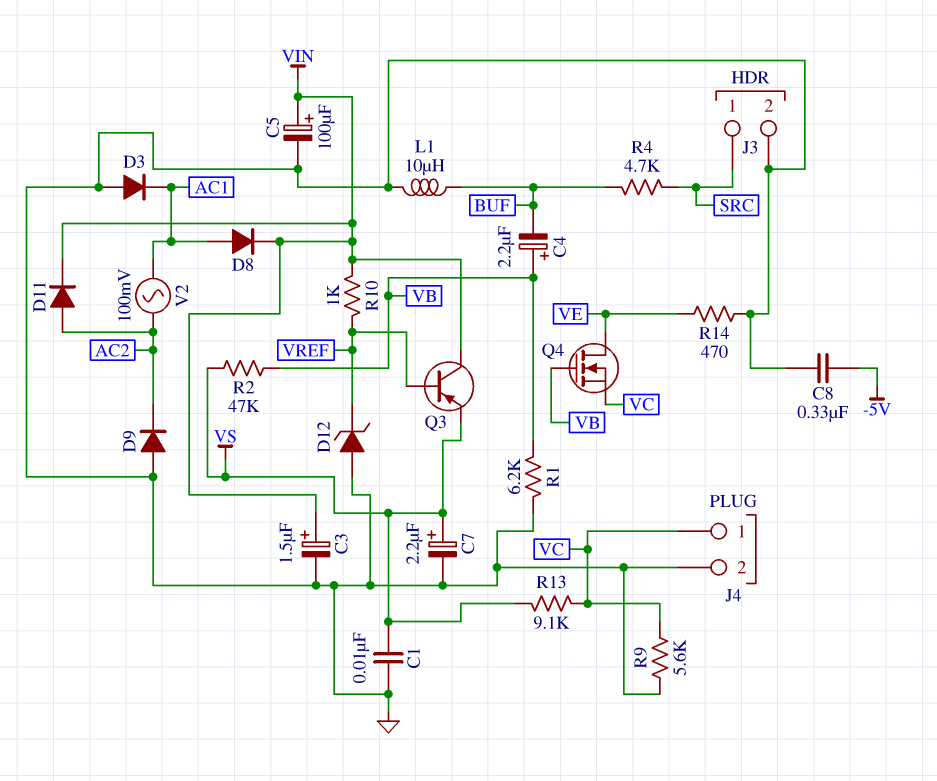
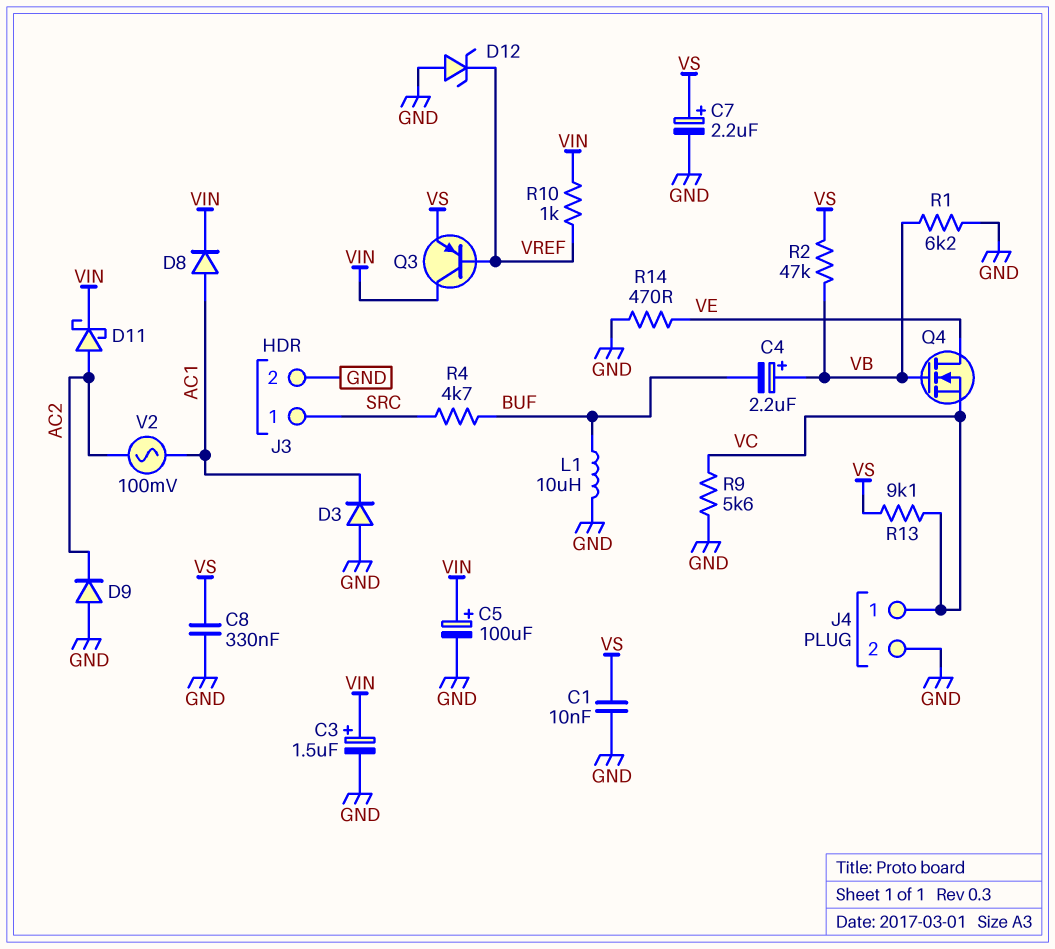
C8: 330nF (-5V, GND) -> 330nF (GND, VS)
D11: diode (A AC2, K VIN) -> schottky (A AC2, K VIN)

